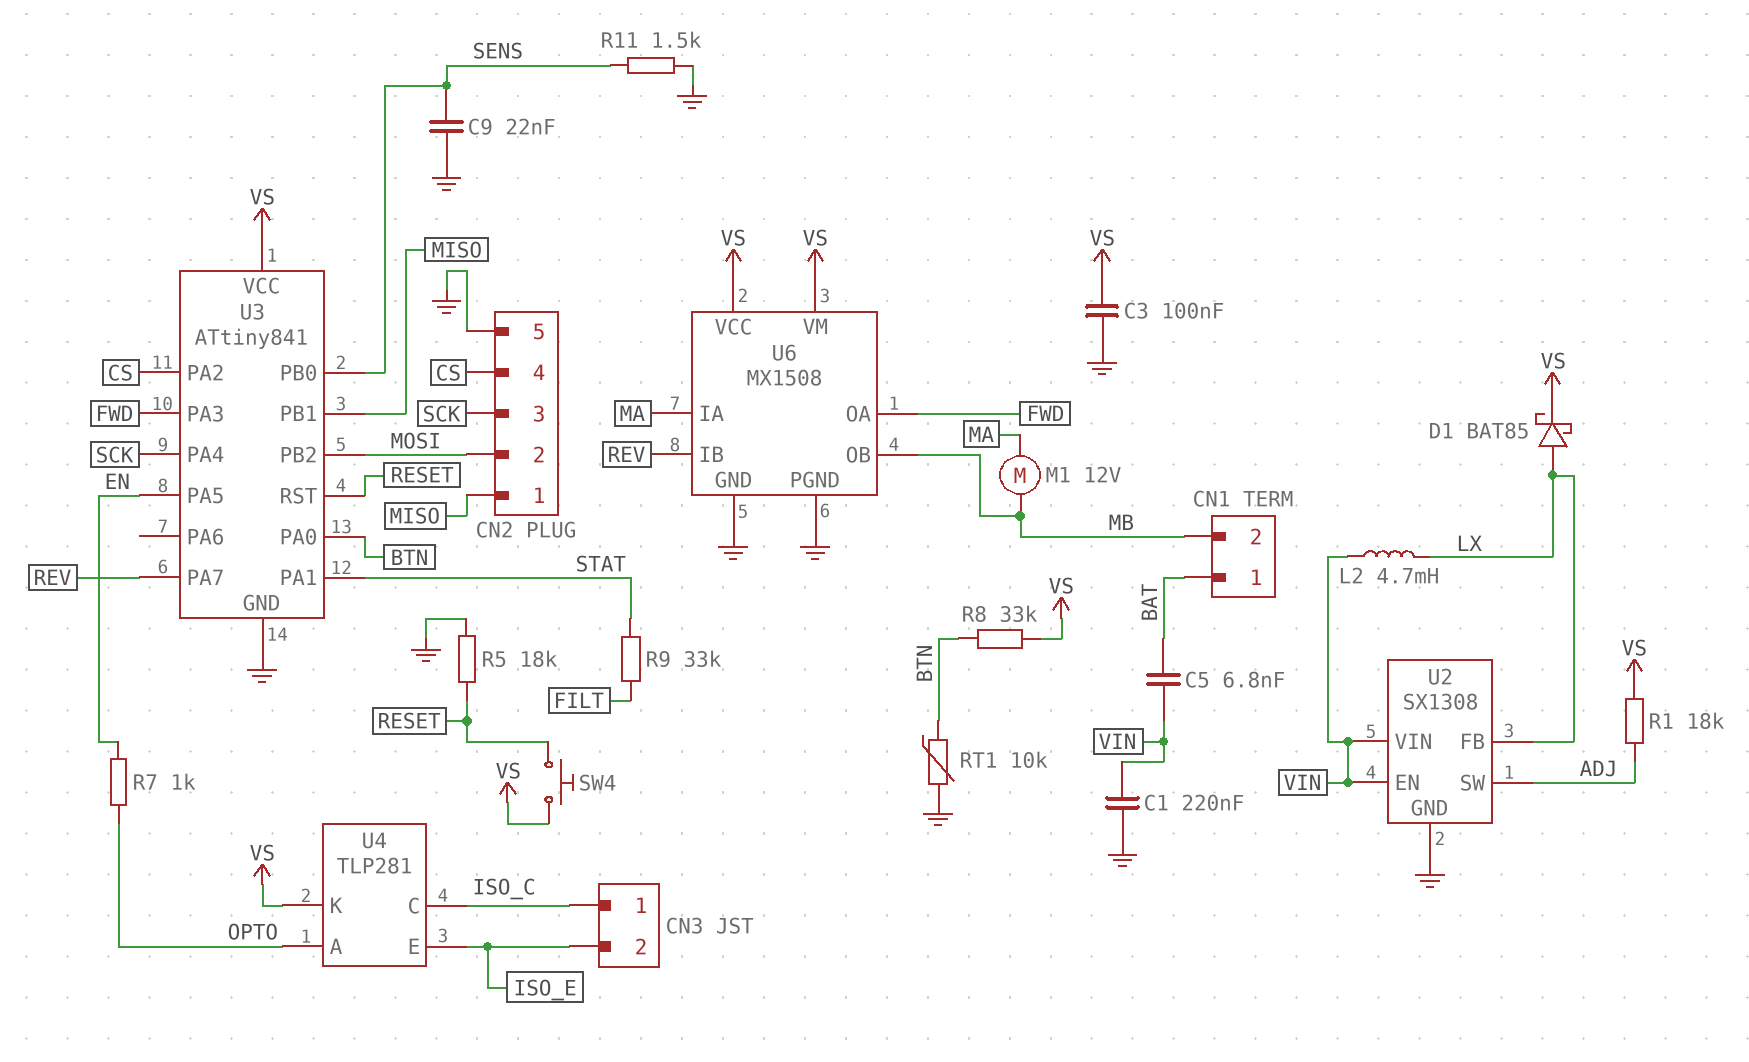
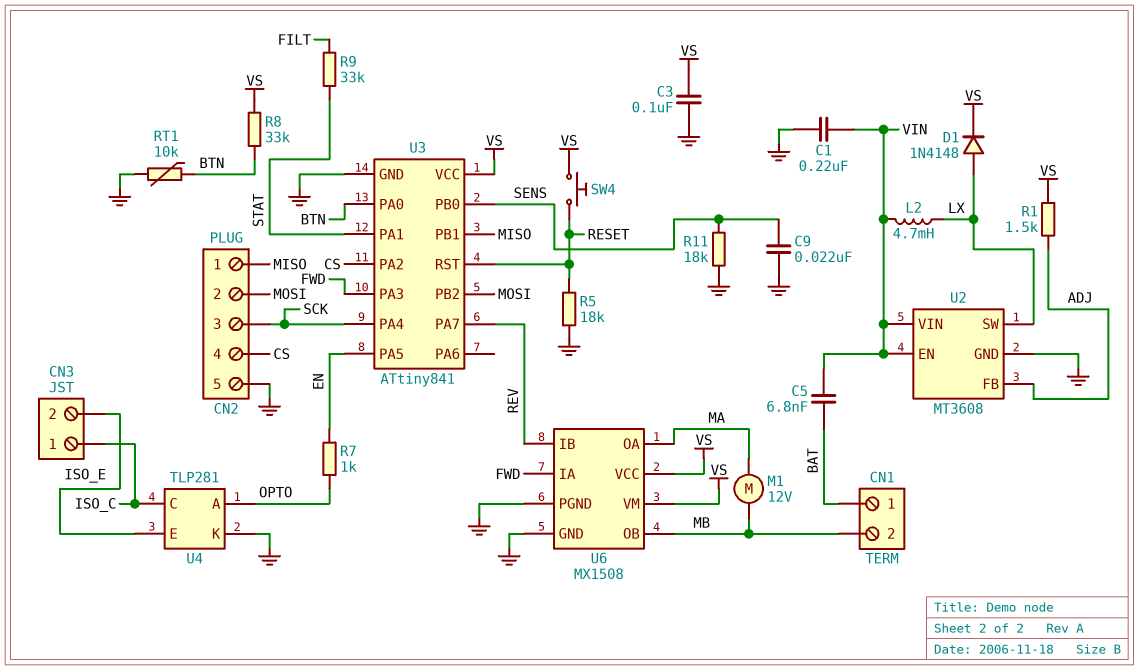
D1: schottky BAT85 (A LX, K VS) -> diode 1N4148 (A LX, K VS)
R1: 18k (ADJ, VS) -> 1.5k (ADJ, VS)
R11: 1.5k (GND, SENS) -> 18k (GND, SENS)
U2: SX1308 -> MT3608
U2 pin FB: LX -> ADJ
U2 pin SW: ADJ -> LX
U4 pin K: VS -> GND
U6 pin IA: MA -> FWD
U6 pin OA: FWD -> MA

